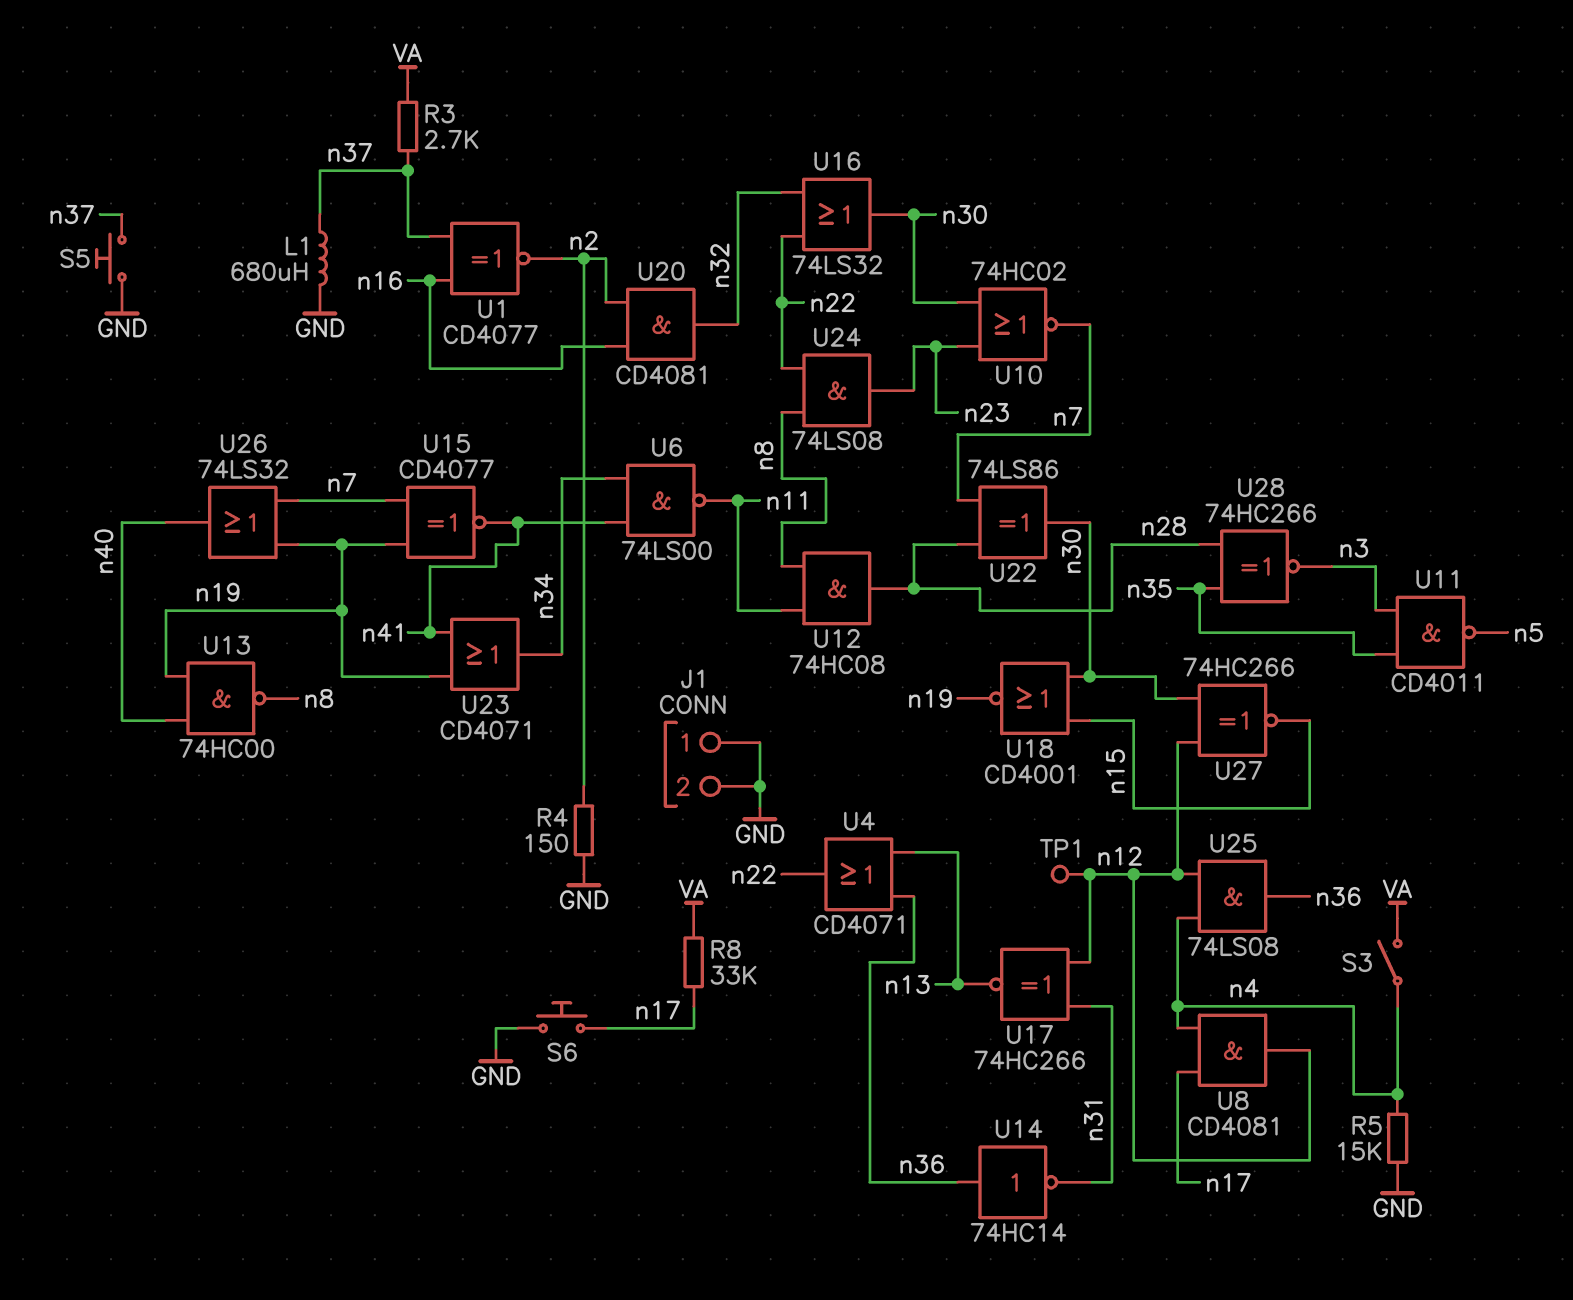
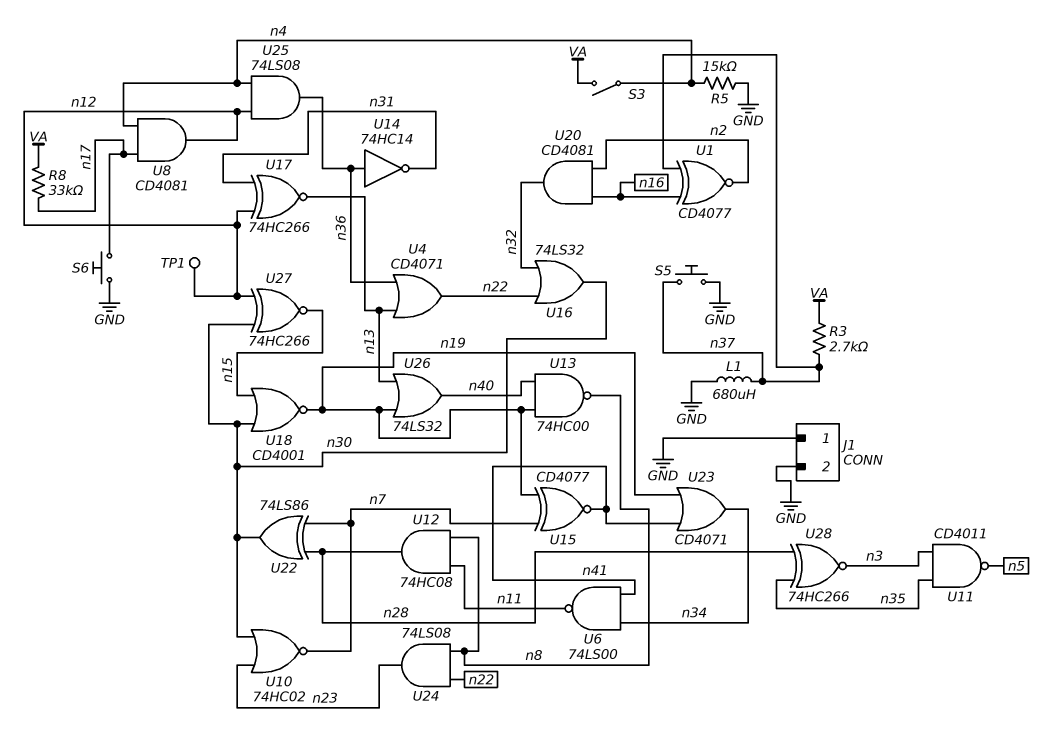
R4: 150 (GND, n2) -> none
U26: OR 74LS32 (in n7, in n19, out n40) -> OR 74LS32 (in n13, in n19, out n40)

